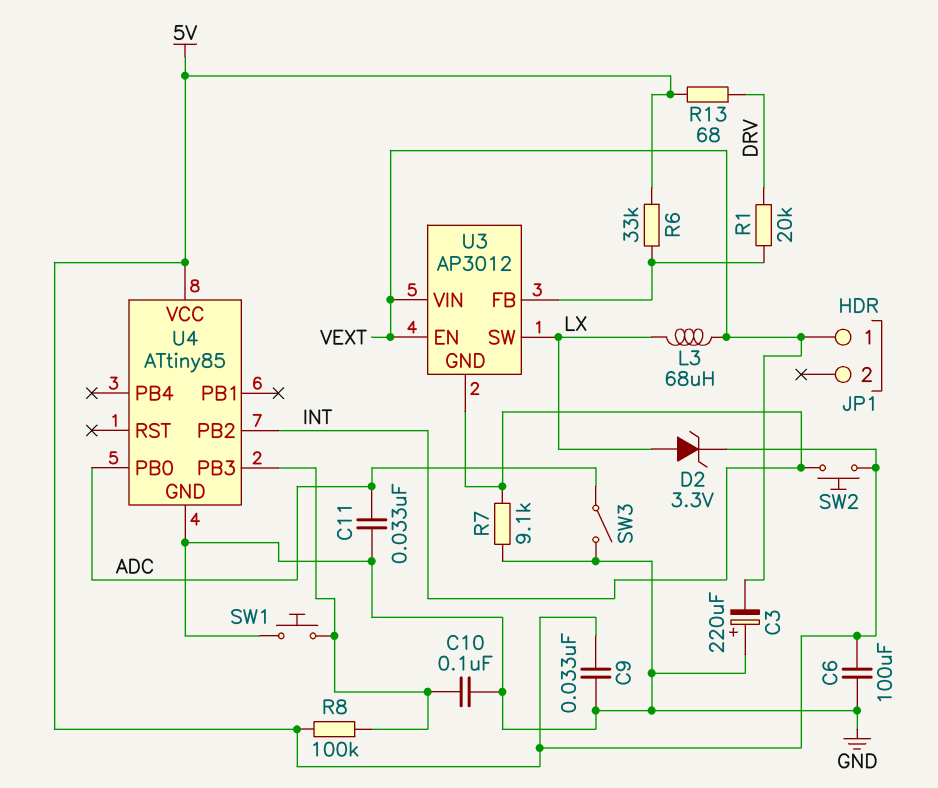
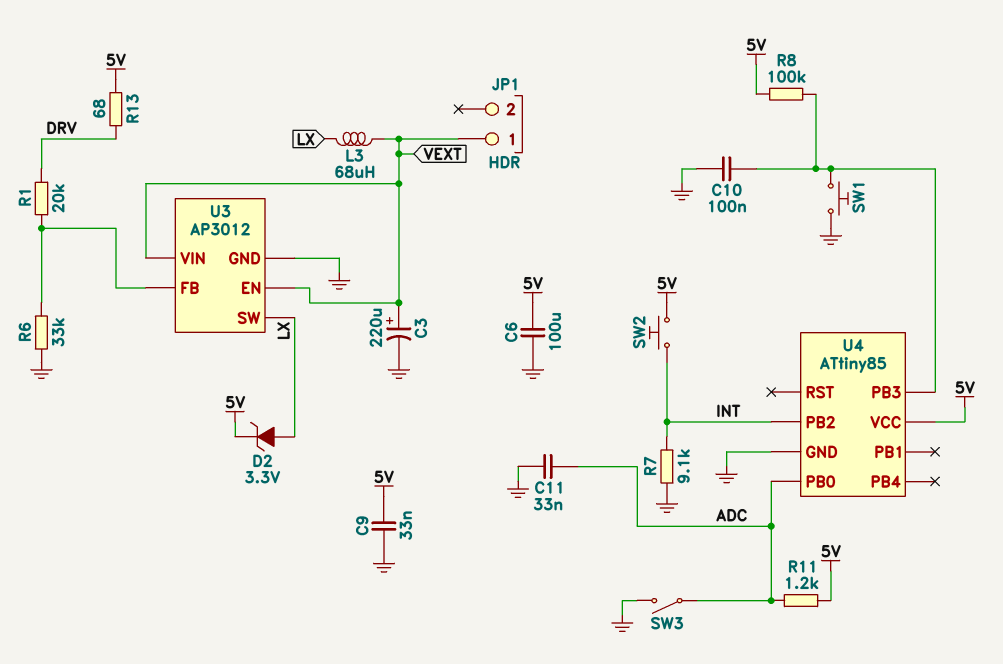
C3: 220uF (plus GND, minus VEXT) -> 220uF (plus VEXT, minus GND)
R6: 33k (5V, U3/FB) -> 33k (GND, U3/FB)
R11: none -> 1.2k (5V, ADC)
U3 pin GND: INT -> GND

